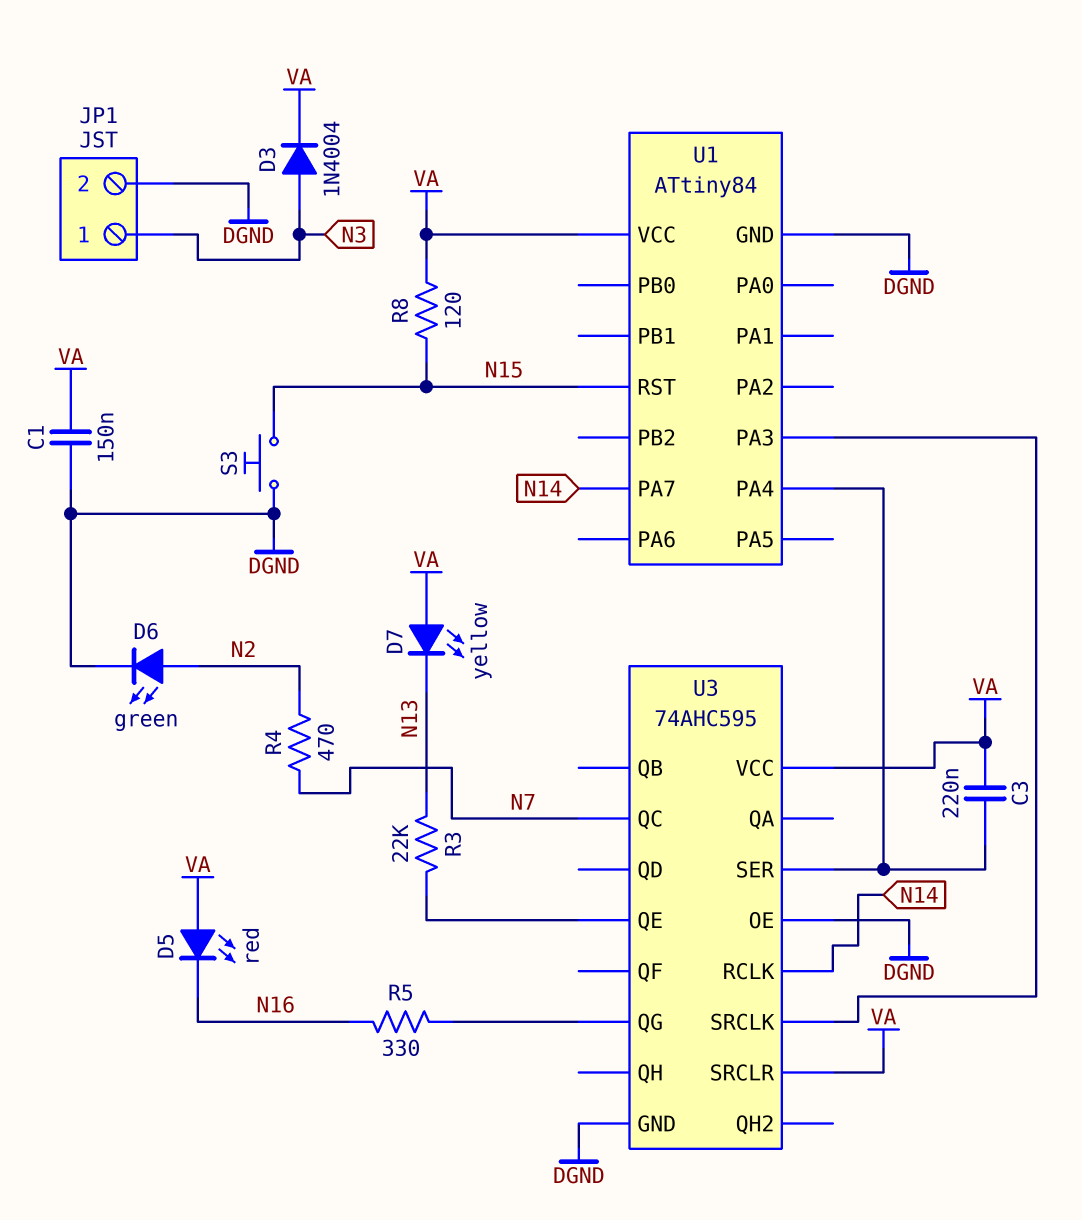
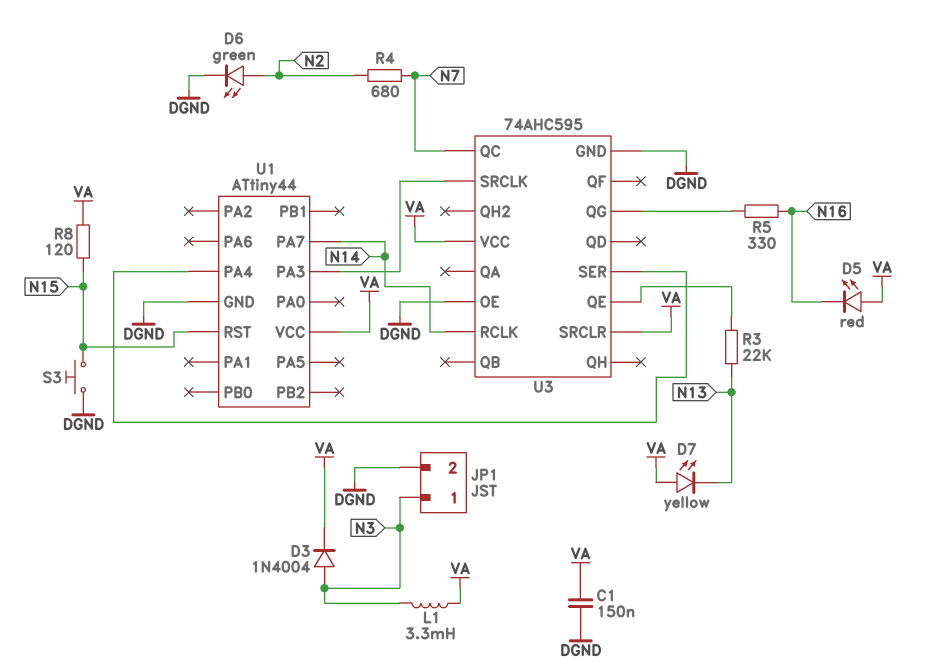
C3: 220nF (U1/PA4, VA) -> none
L1: none -> 3.3mH (N3, VA)
R4: 470 (N2, N7) -> 680 (N2, N7)
U1: ATtiny84 -> ATtiny44

